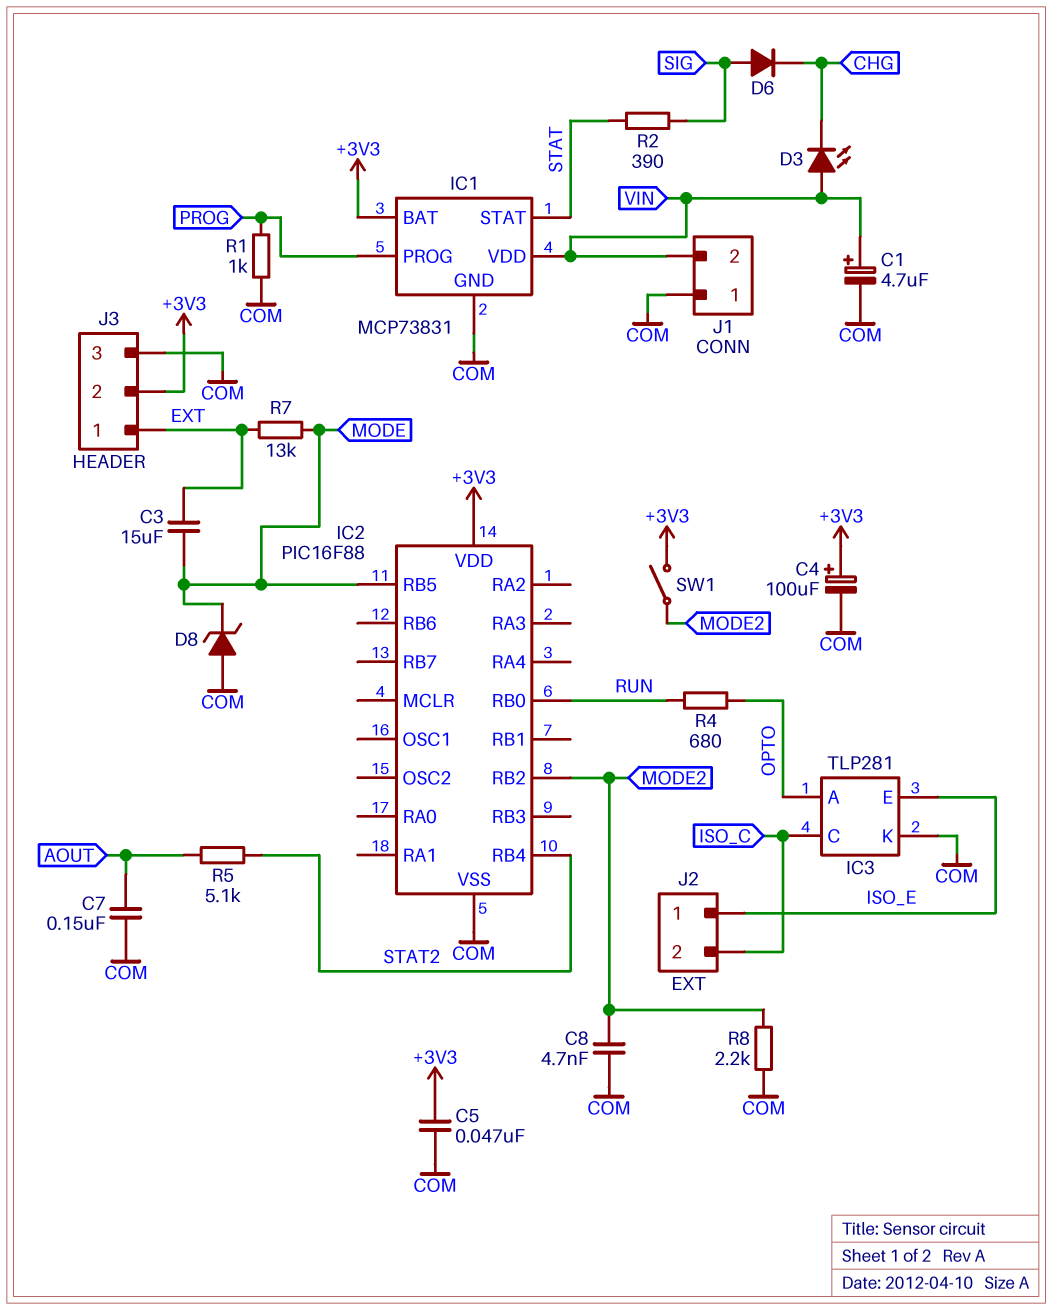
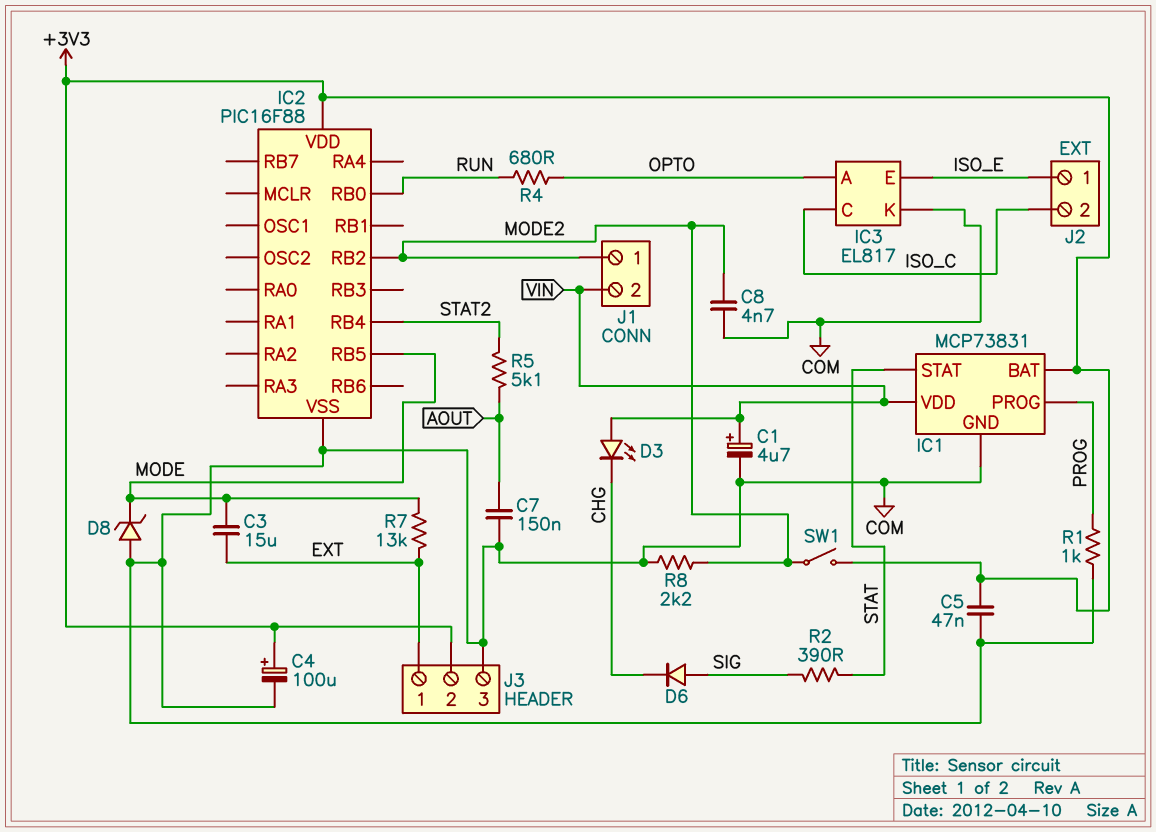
IC3: TLP281 -> EL817
J1 pin 1: COM -> MODE2

